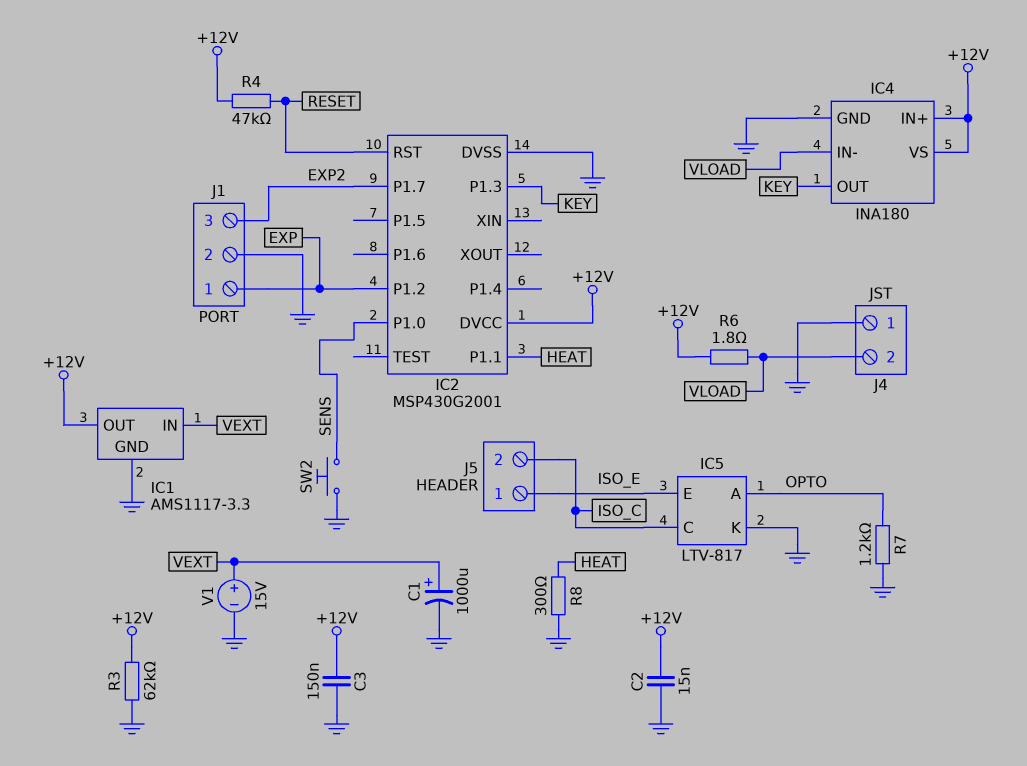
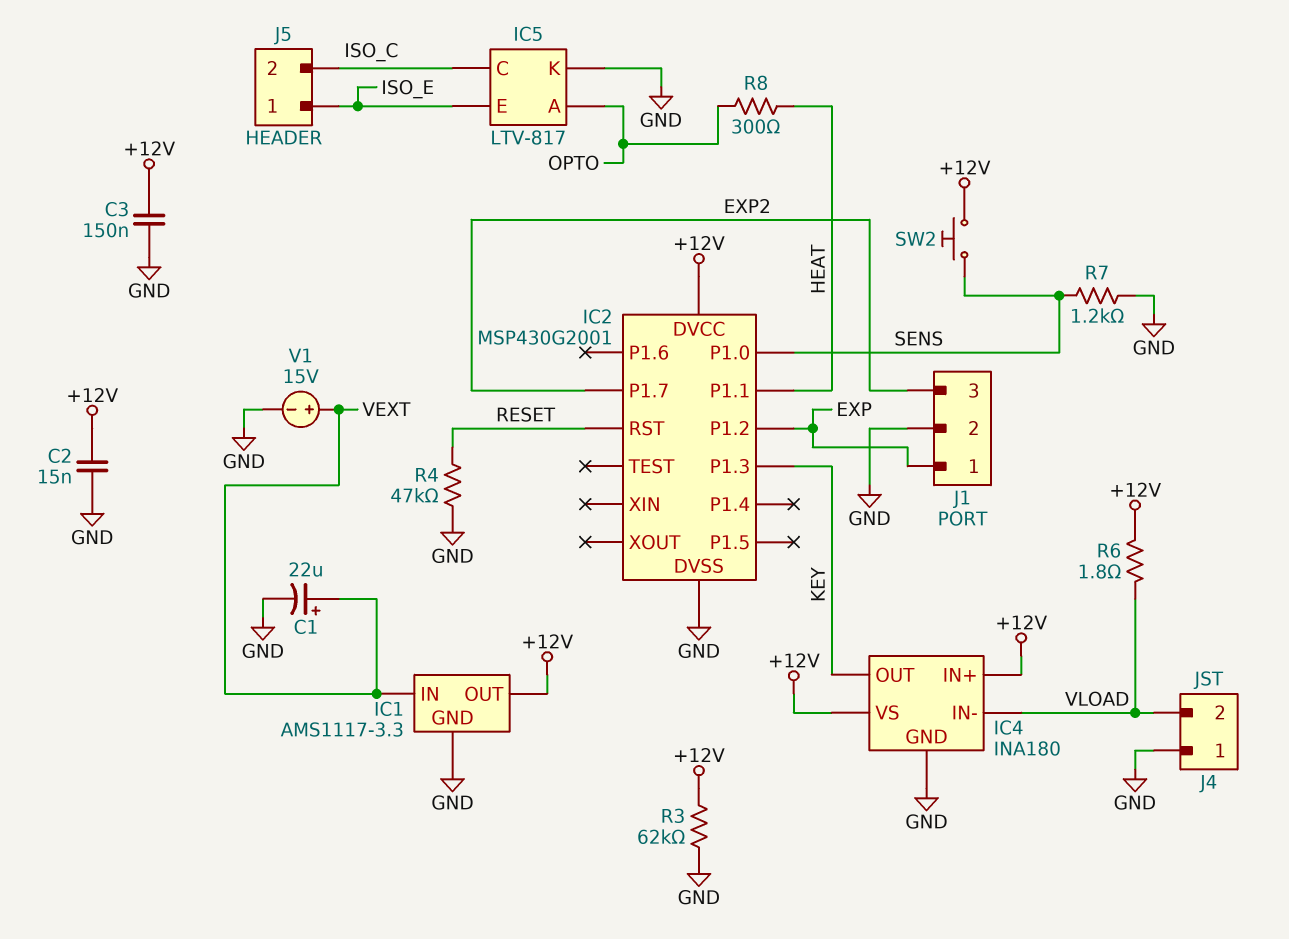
C1: 1000uF (plus VEXT, minus GND) -> 22uF (plus VEXT, minus GND)
R4: 47k (+12V, RESET) -> 47k (GND, RESET)
R7: 1.2k (GND, OPTO) -> 1.2k (GND, SENS)
R8: 300 (GND, HEAT) -> 300 (HEAT, OPTO)
SW2: button (GND, SENS) -> button (+12V, SENS)

